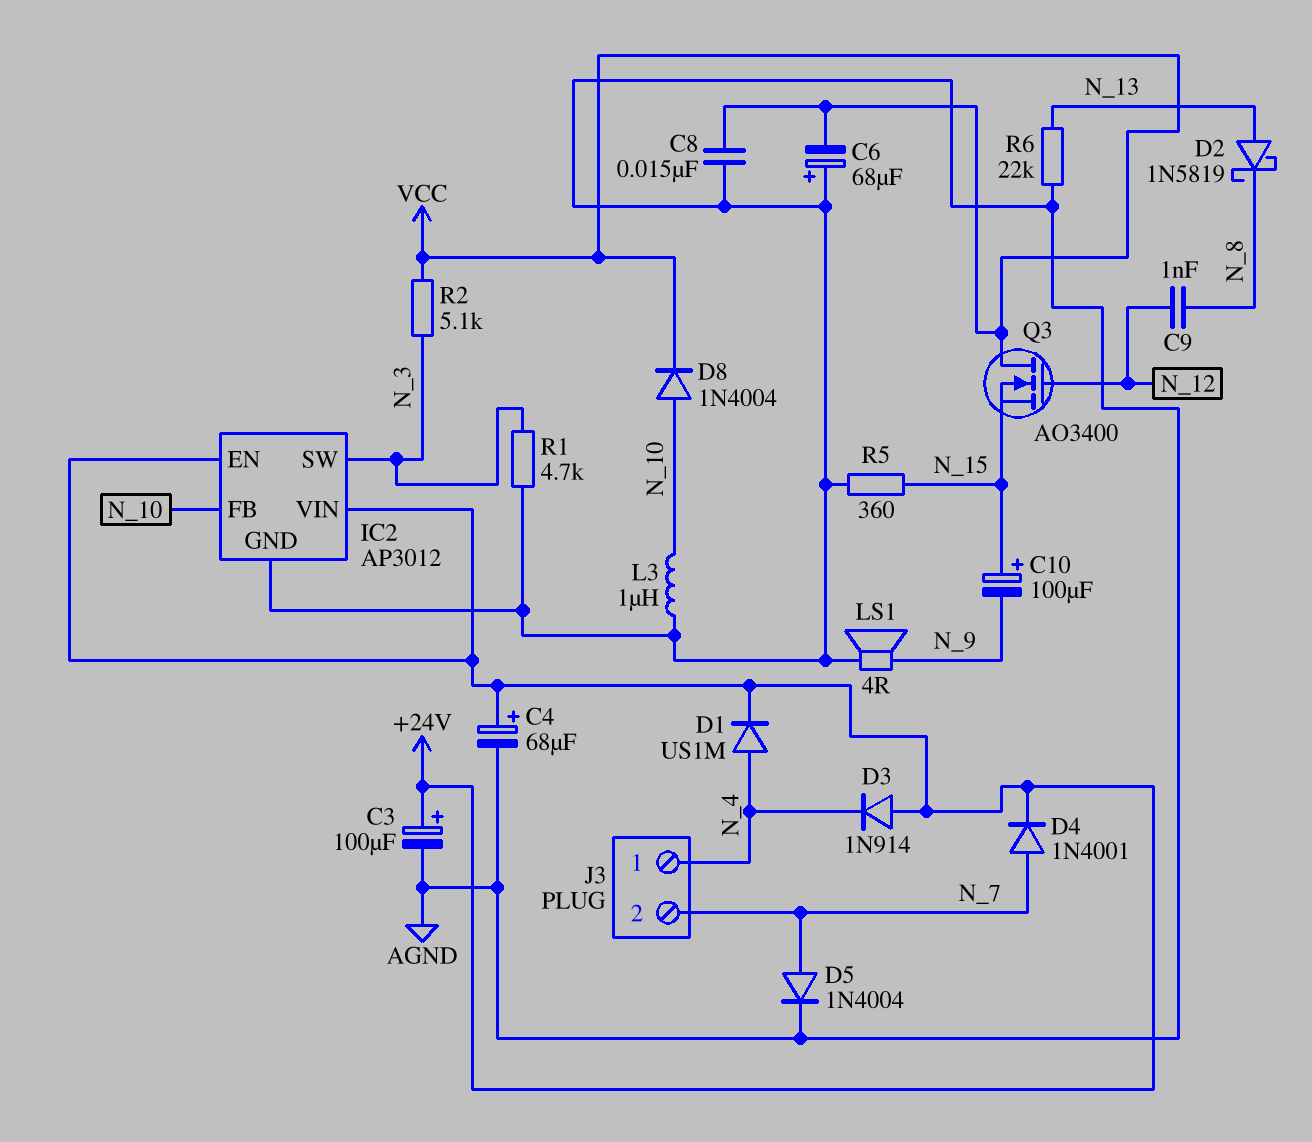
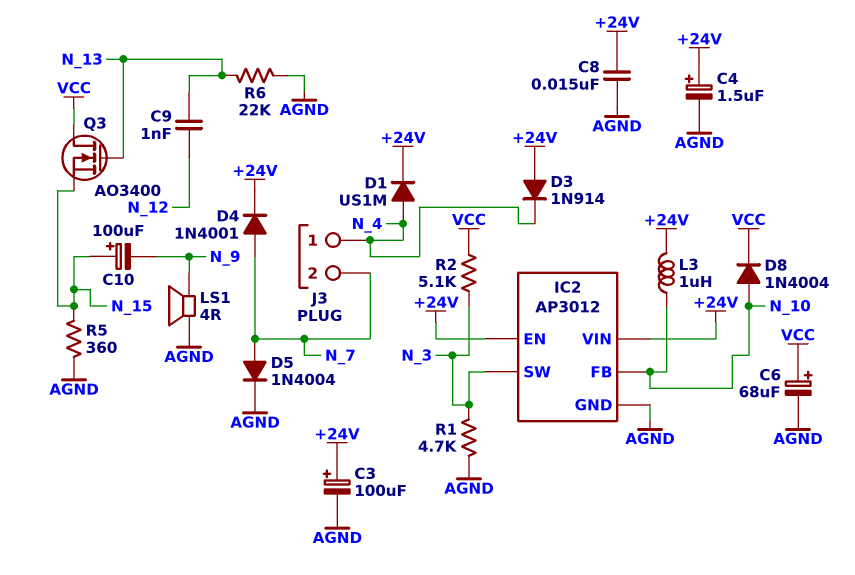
C4: 68uF (plus +24V, minus AGND) -> 1.5uF (plus +24V, minus AGND)
C6: 68uF (plus AGND, minus VCC) -> 68uF (plus VCC, minus AGND)
C8: 15nF (AGND, VCC) -> 15nF (+24V, AGND)
C9: 1nF (N_8, N_12) -> 1nF (N_12, N_13)
D2: schottky 1N5819 (A N_13, K N_8) -> none
L3: 1uH (AGND, N_10) -> 1uH (+24V, N_10)
Q3: NMOS AO3400 (G N_12, D VCC, S N_15) -> NMOS AO3400 (G N_13, D VCC, S N_15)

